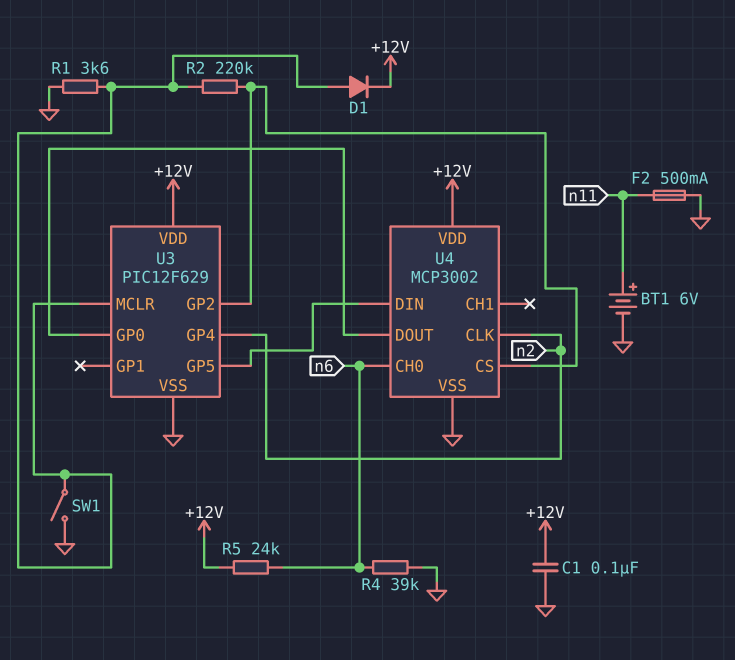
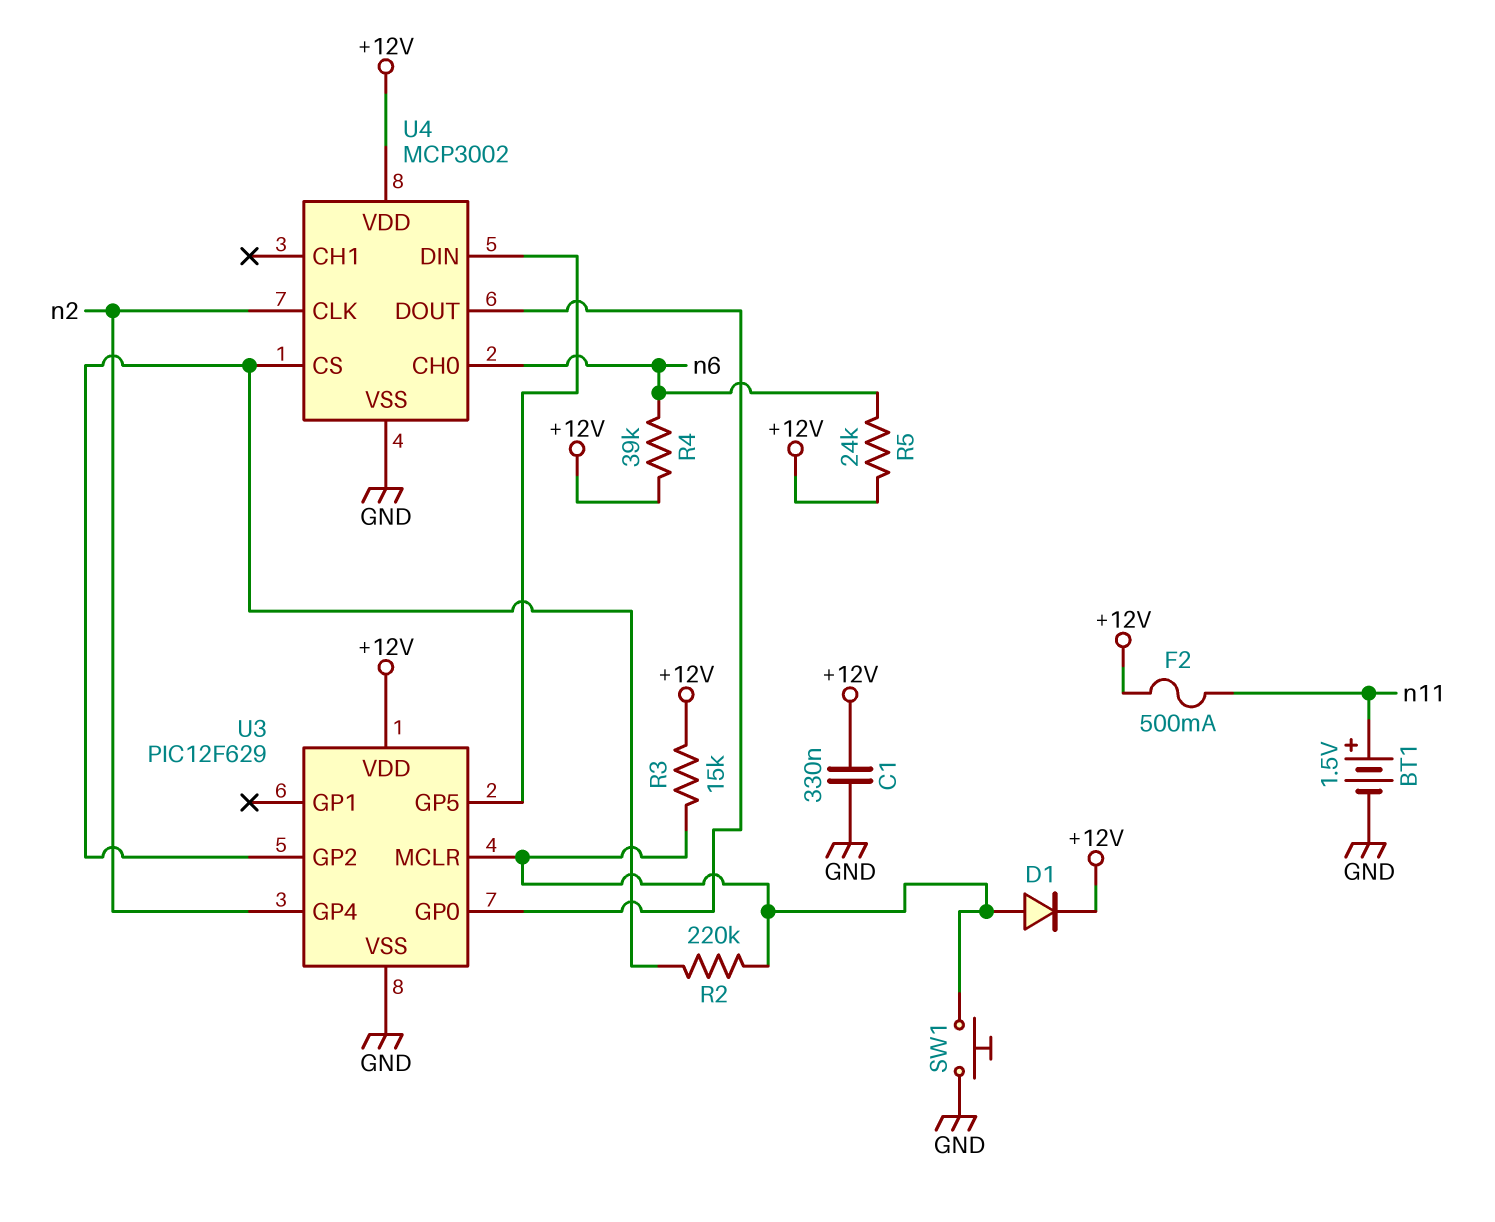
BT1: 6V (plus n11, minus GND) -> 1.5V (plus n11, minus GND)
C1: 100nF (+12V, GND) -> 330nF (+12V, GND)
F2: 500mA (GND, n11) -> 500mA (+12V, n11)
R1: 3.6k (GND, U3/MCLR) -> none
R3: none -> 15k (+12V, U3/MCLR)
R4: 39k (GND, n6) -> 39k (+12V, n6)
SW1: switch (GND, U3/MCLR) -> button (GND, U3/MCLR)

